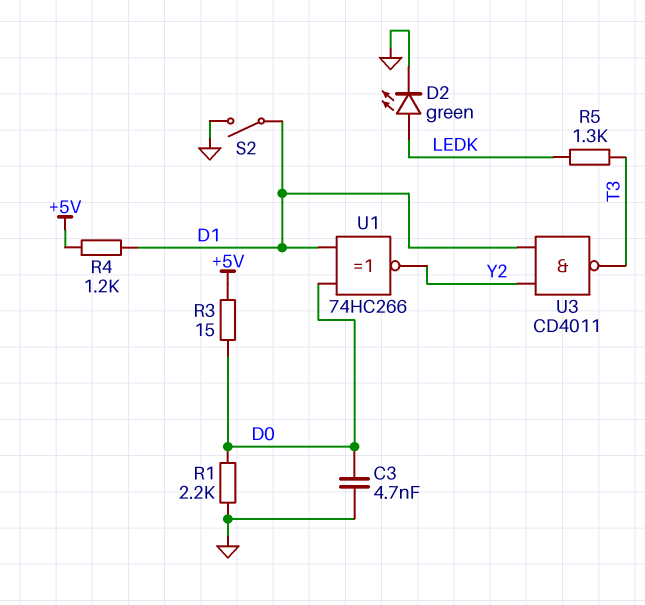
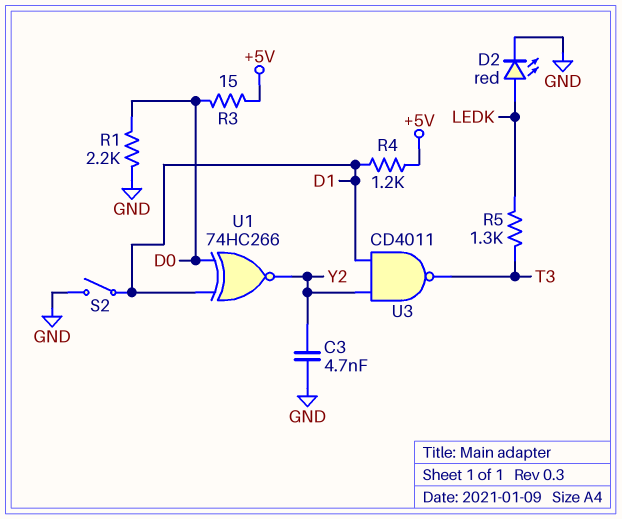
C3: 4.7nF (D0, GND) -> 4.7nF (GND, Y2)
D2: LED green (A LEDK, K GND) -> LED red (A LEDK, K GND)

